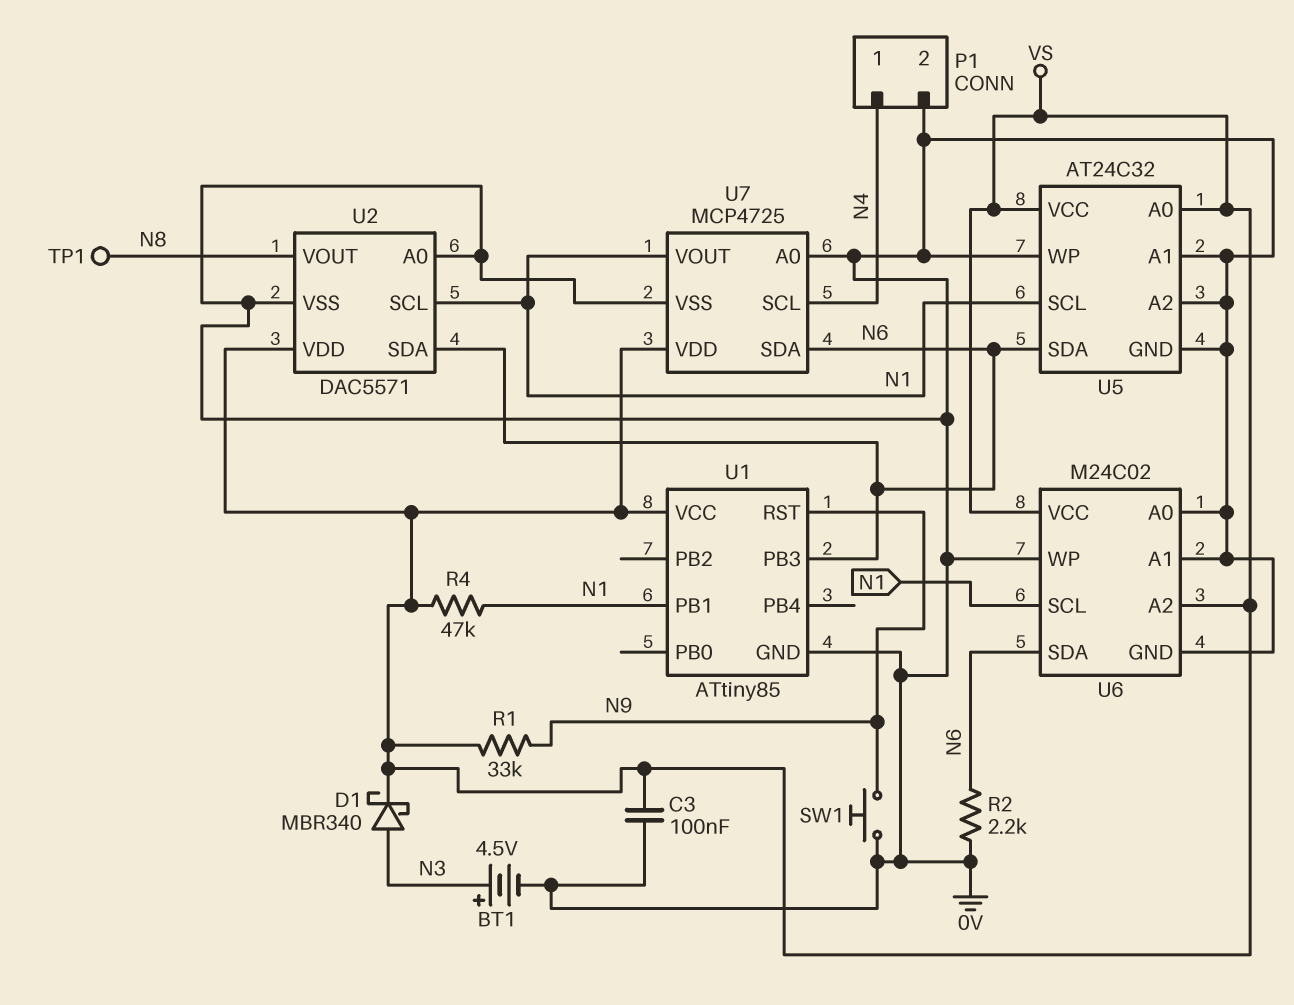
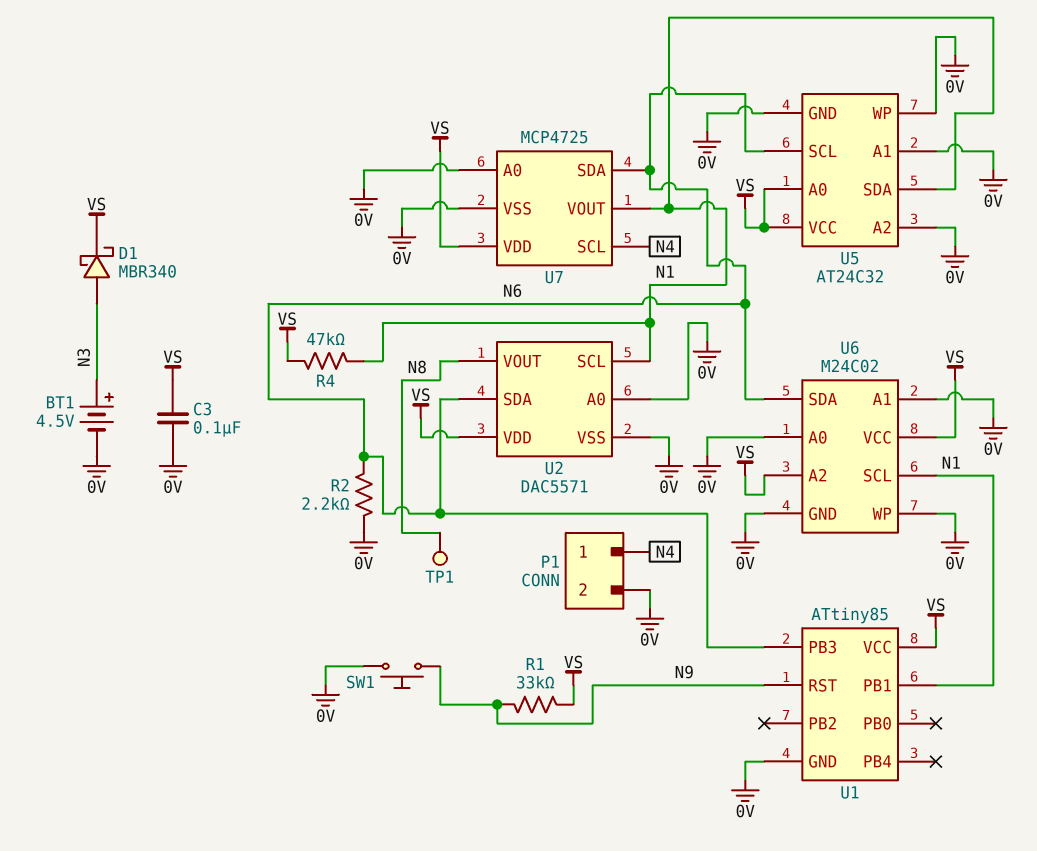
U5 pin SCL: N1 -> N6
U5 pin SDA: N6 -> N1

